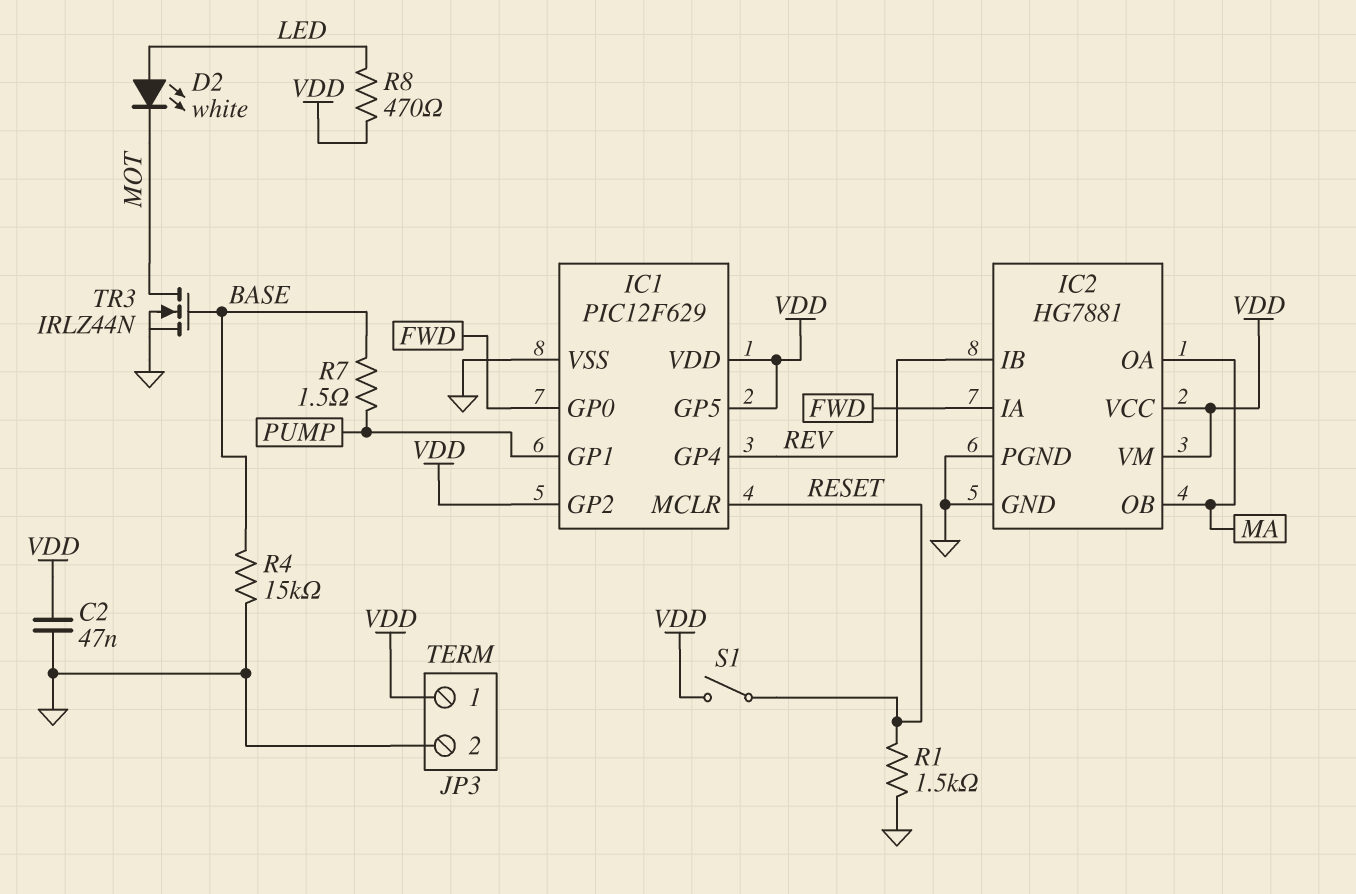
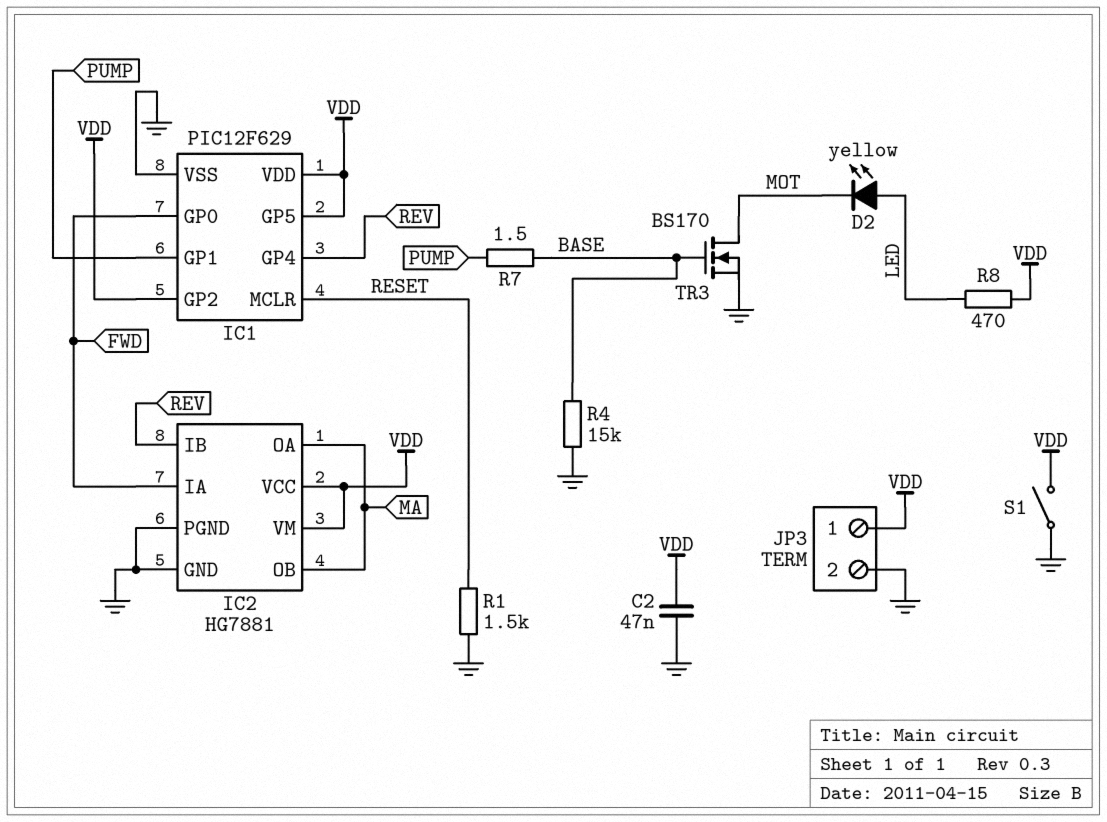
D2: LED white (A LED, K MOT) -> LED yellow (A LED, K MOT)
S1: switch (RESET, VDD) -> switch (GND, VDD)
TR3: NMOS IRLZ44N (G BASE, D MOT, S GND) -> NMOS BS170 (G BASE, D MOT, S GND)

